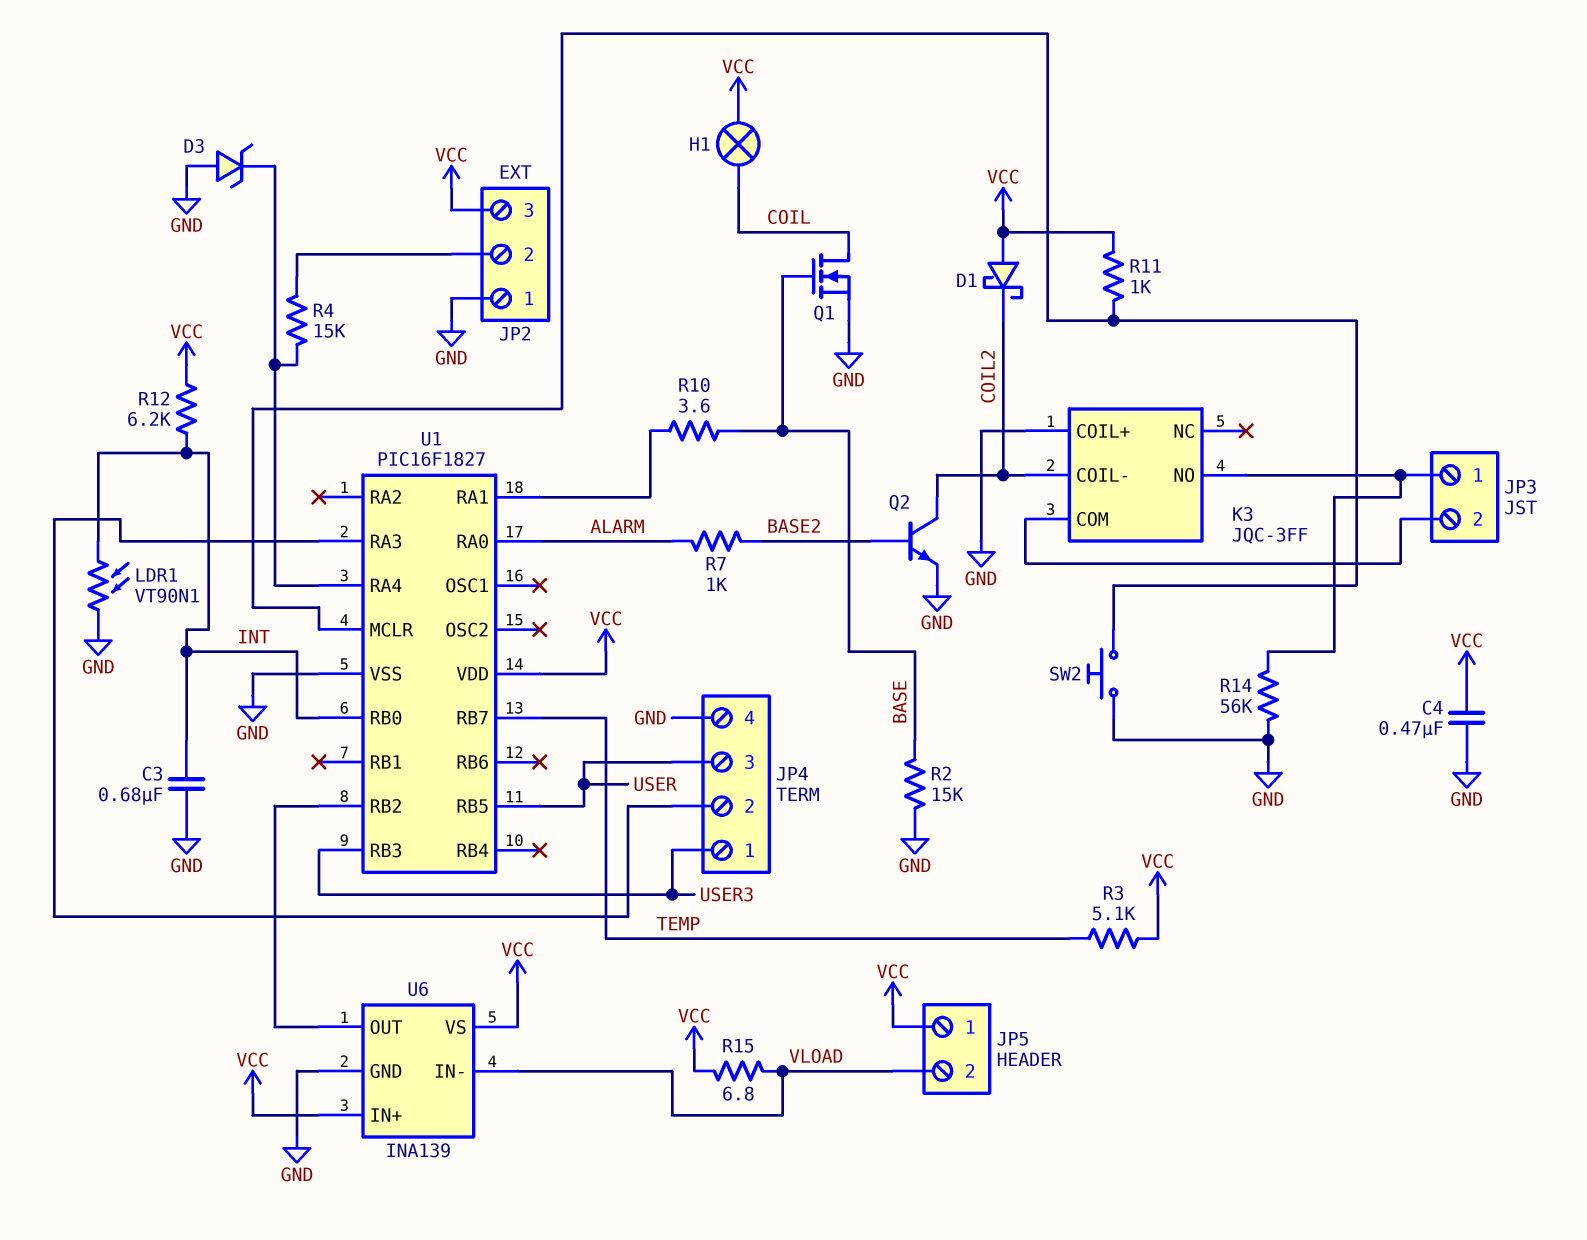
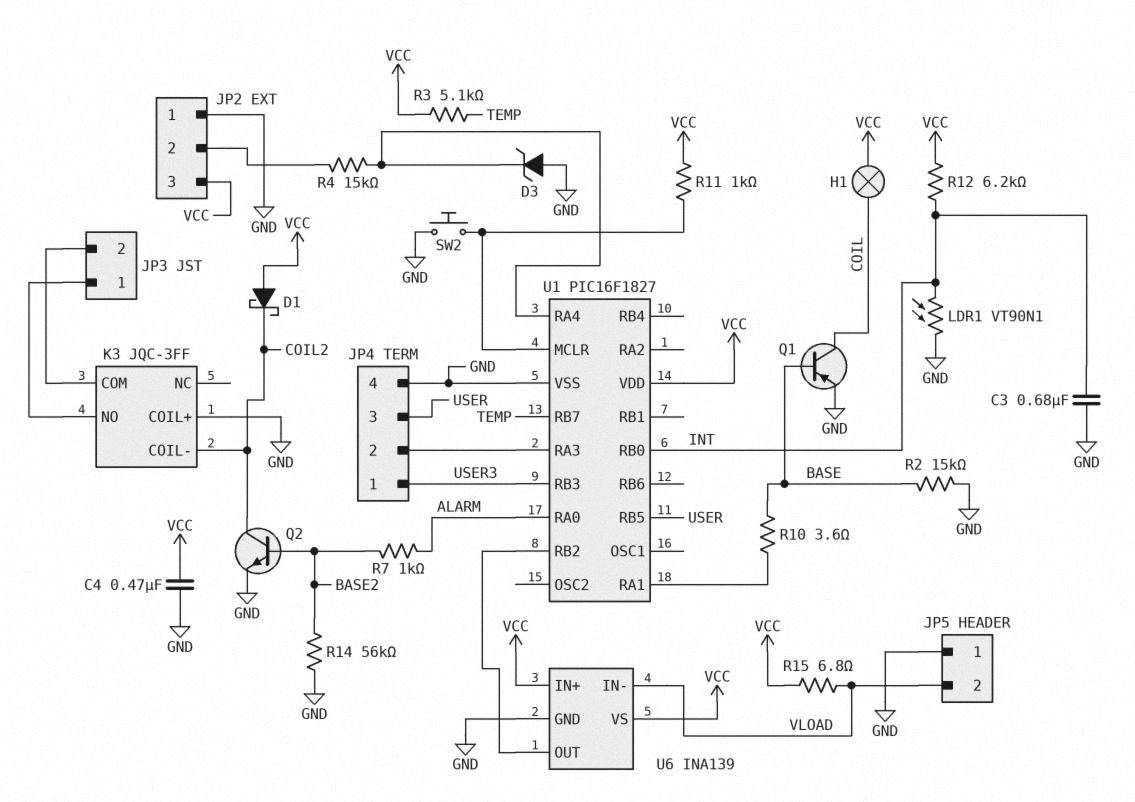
JP5 pin 1: VCC -> GND
Q1: NMOS (G BASE, D COIL, S GND) -> PNP (B BASE, C COIL, E GND)
R14: 56k (GND, JP3/1) -> 56k (BASE2, GND)

